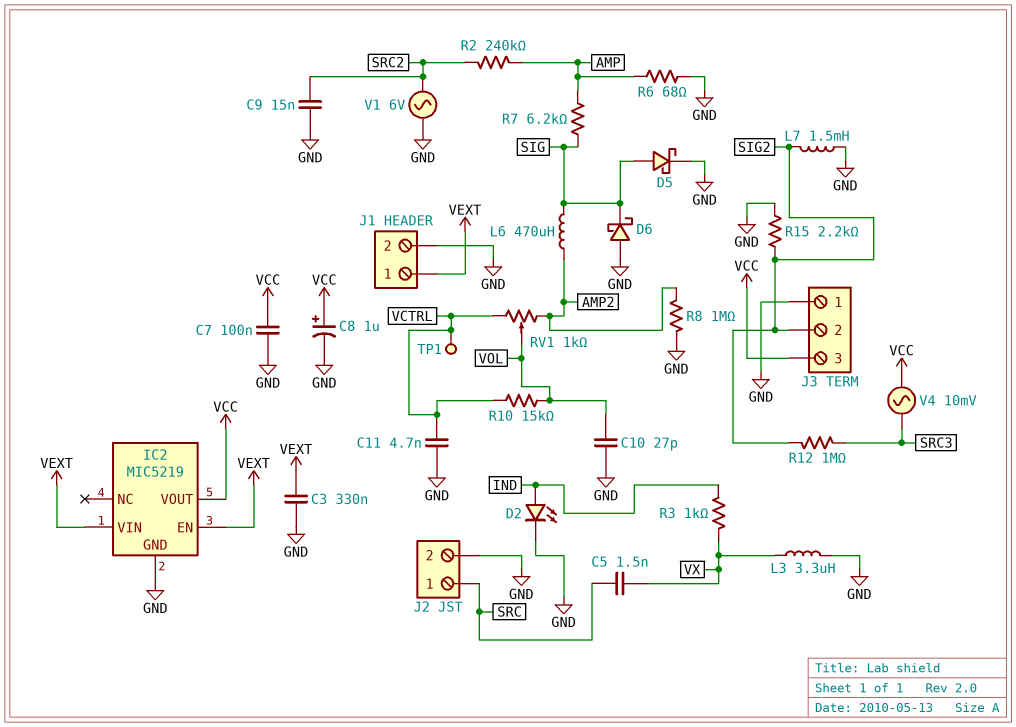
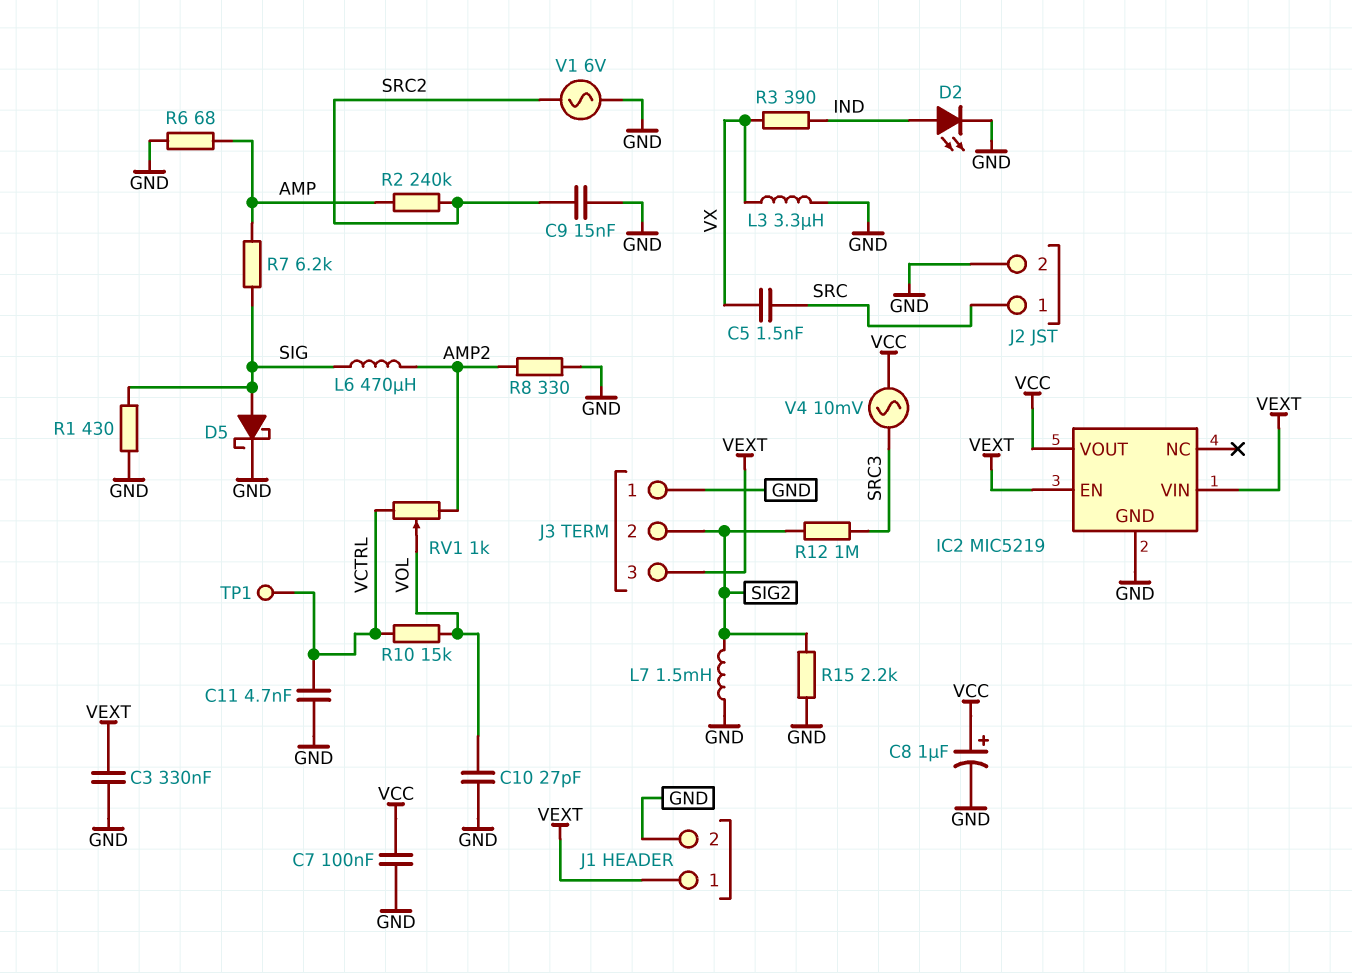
D6: schottky (A GND, K SIG) -> none
J3 pin 3: VCC -> VEXT
R1: none -> 430 (GND, SIG)
R3: 1k (IND, VX) -> 390 (IND, VX)
R8: 1M (AMP2, GND) -> 330 (AMP2, GND)

